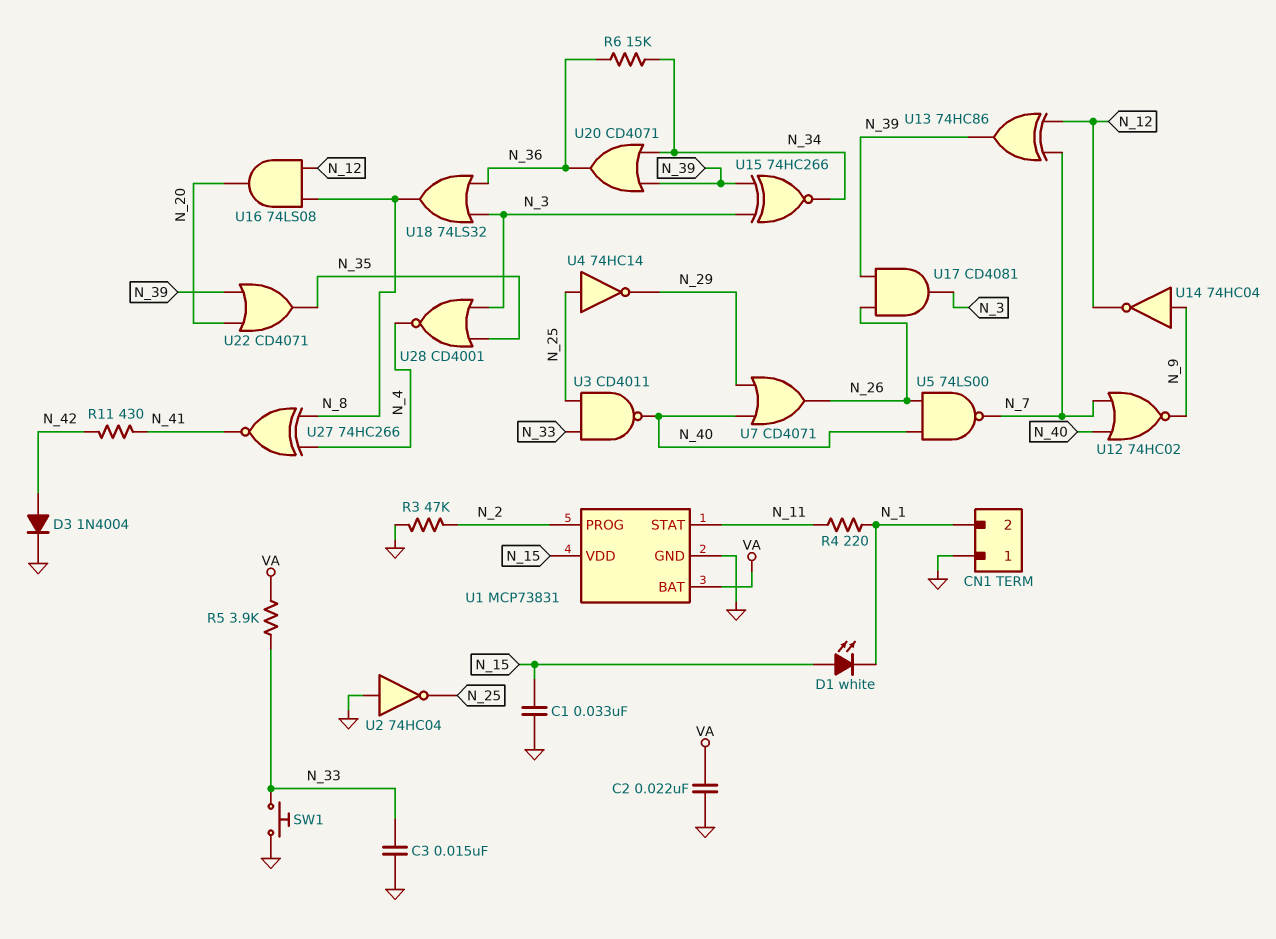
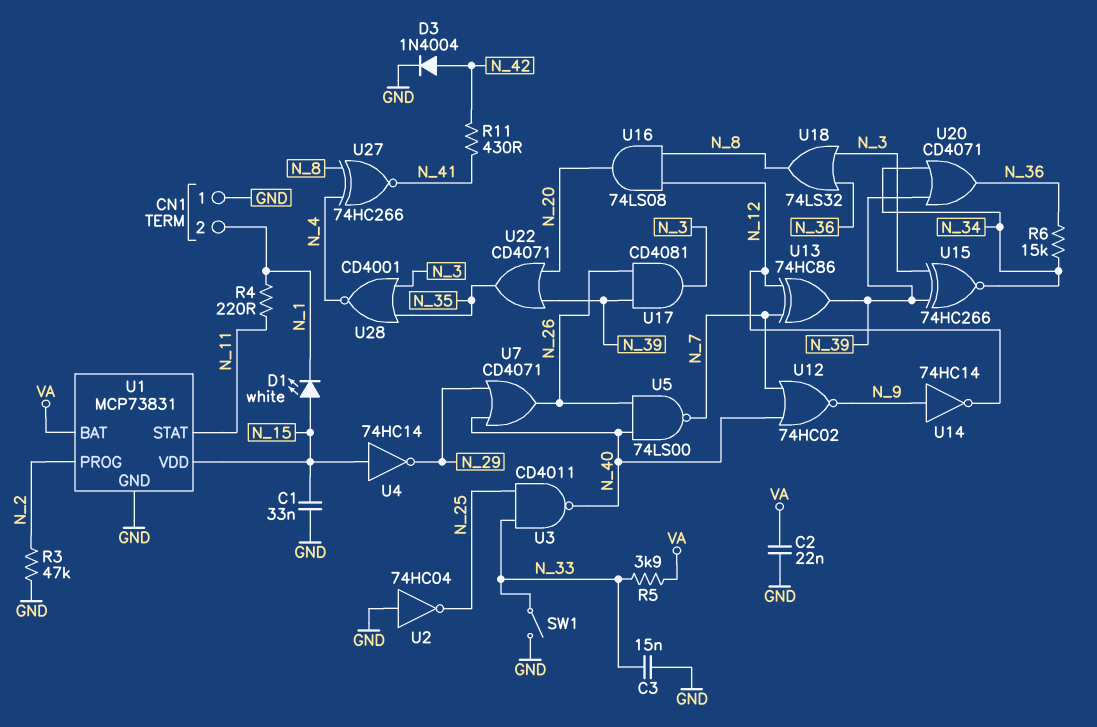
SW1: button (GND, N_33) -> switch (GND, N_33)
U4: NOT 74HC14 (in N_25, out N_29) -> NOT 74HC14 (in N_15, out N_29)
U14: NOT 74HC04 (in N_9, out N_12) -> NOT 74HC14 (in N_9, out N_12)

